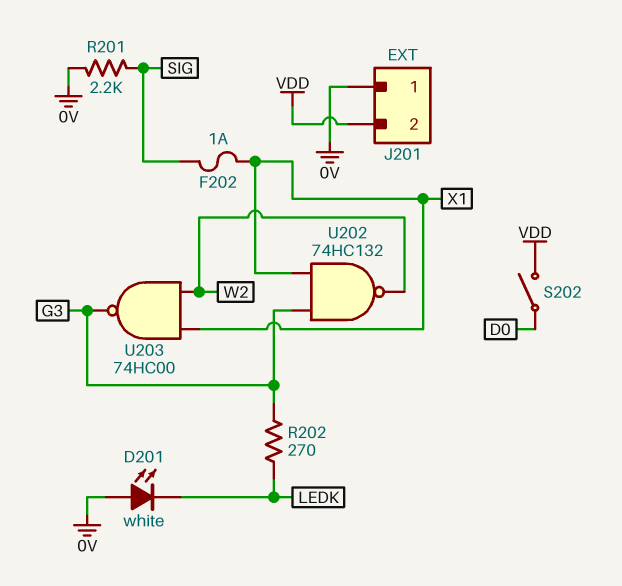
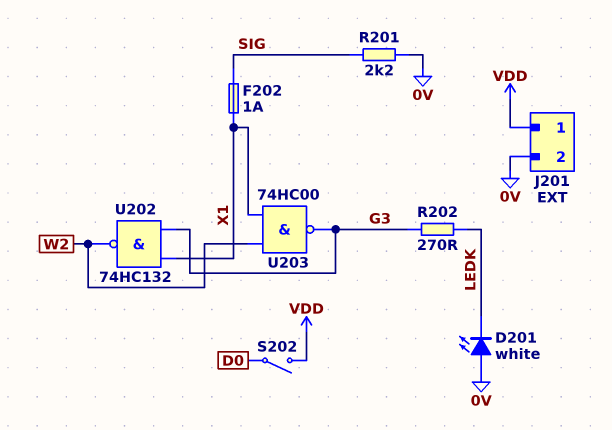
J201 pin 1: 0V -> VDD
J201 pin 2: VDD -> 0V

